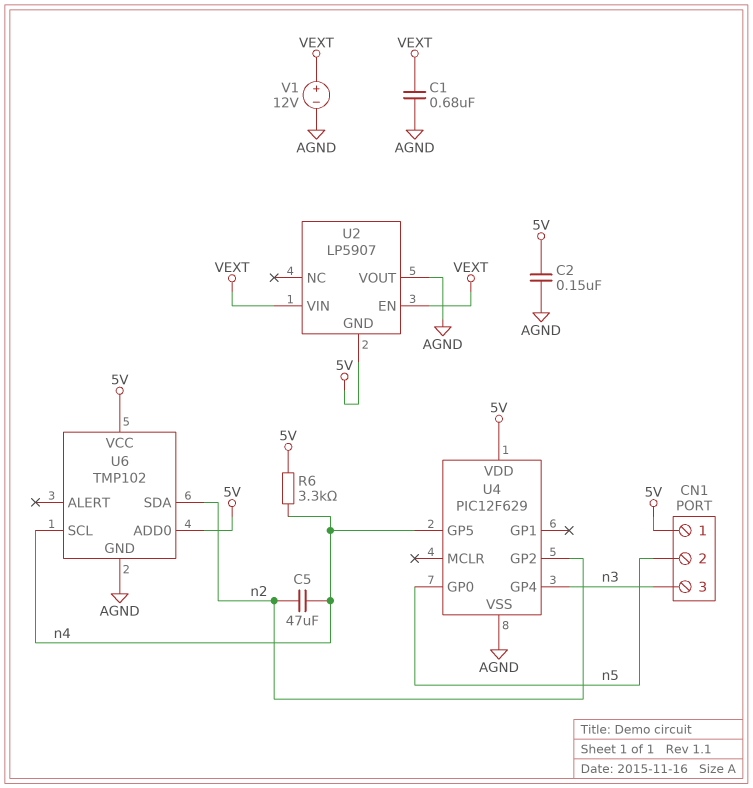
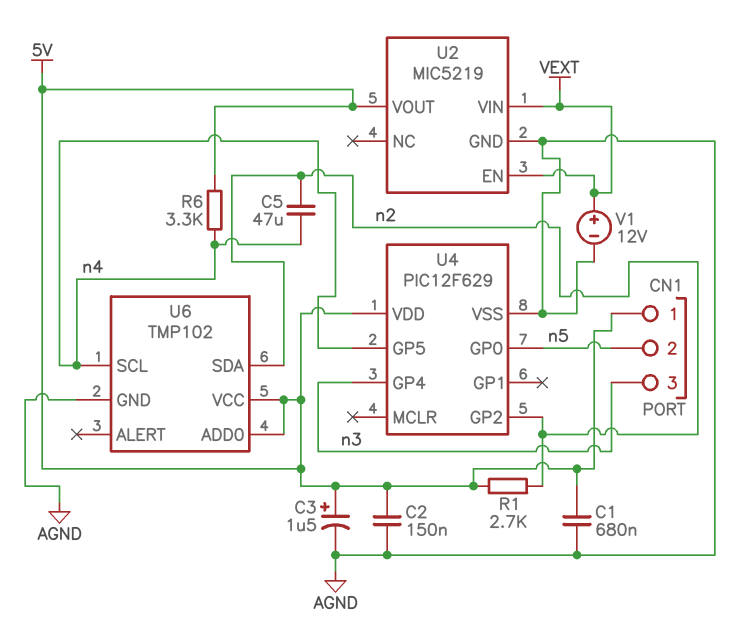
C1: 680nF (AGND, VEXT) -> 680nF (5V, AGND)
C3: none -> 1.5uF (plus 5V, minus AGND)
R1: none -> 2.7k (5V, n2)
U2: LP5907 -> MIC5219
U2 pin GND: 5V -> AGND
U2 pin VOUT: AGND -> 5V

